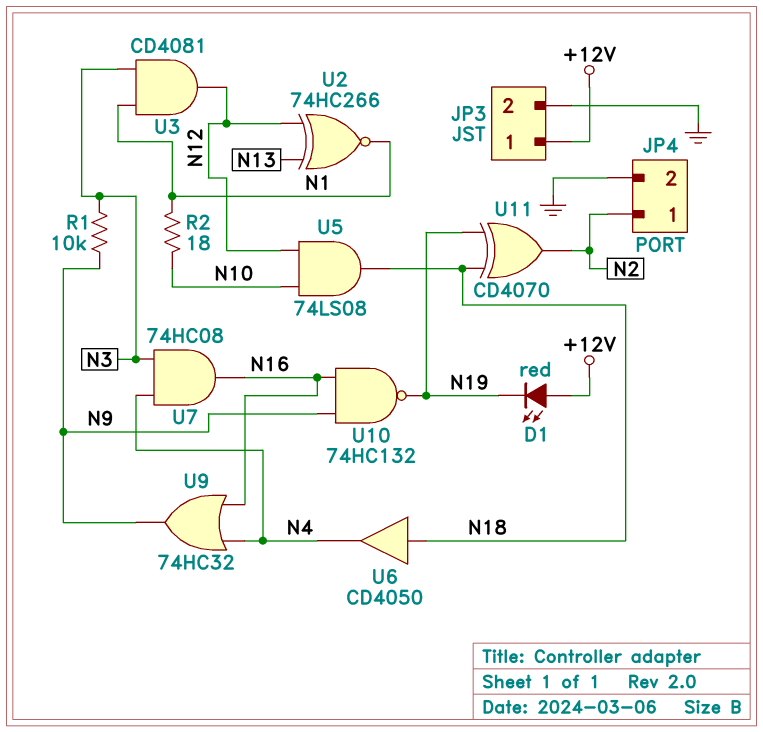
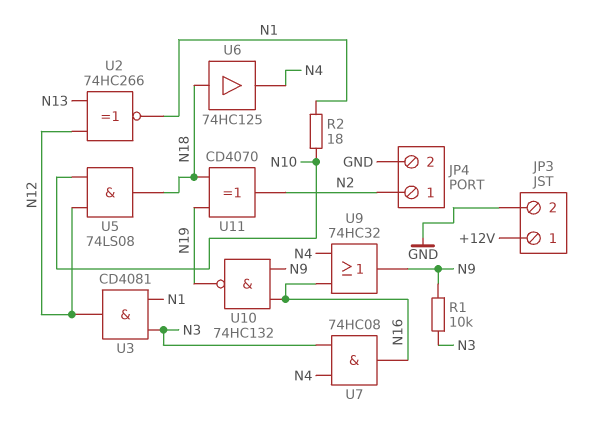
D1: LED red (A +12V, K N19) -> none
U6: buffer CD4050 (in N18, out N4) -> buffer 74HC125 (in N18, out N4)

